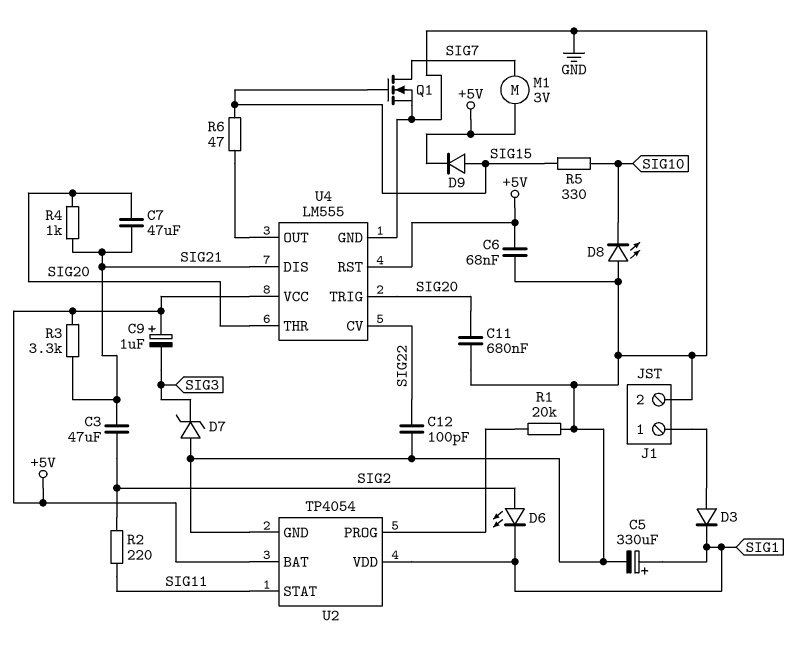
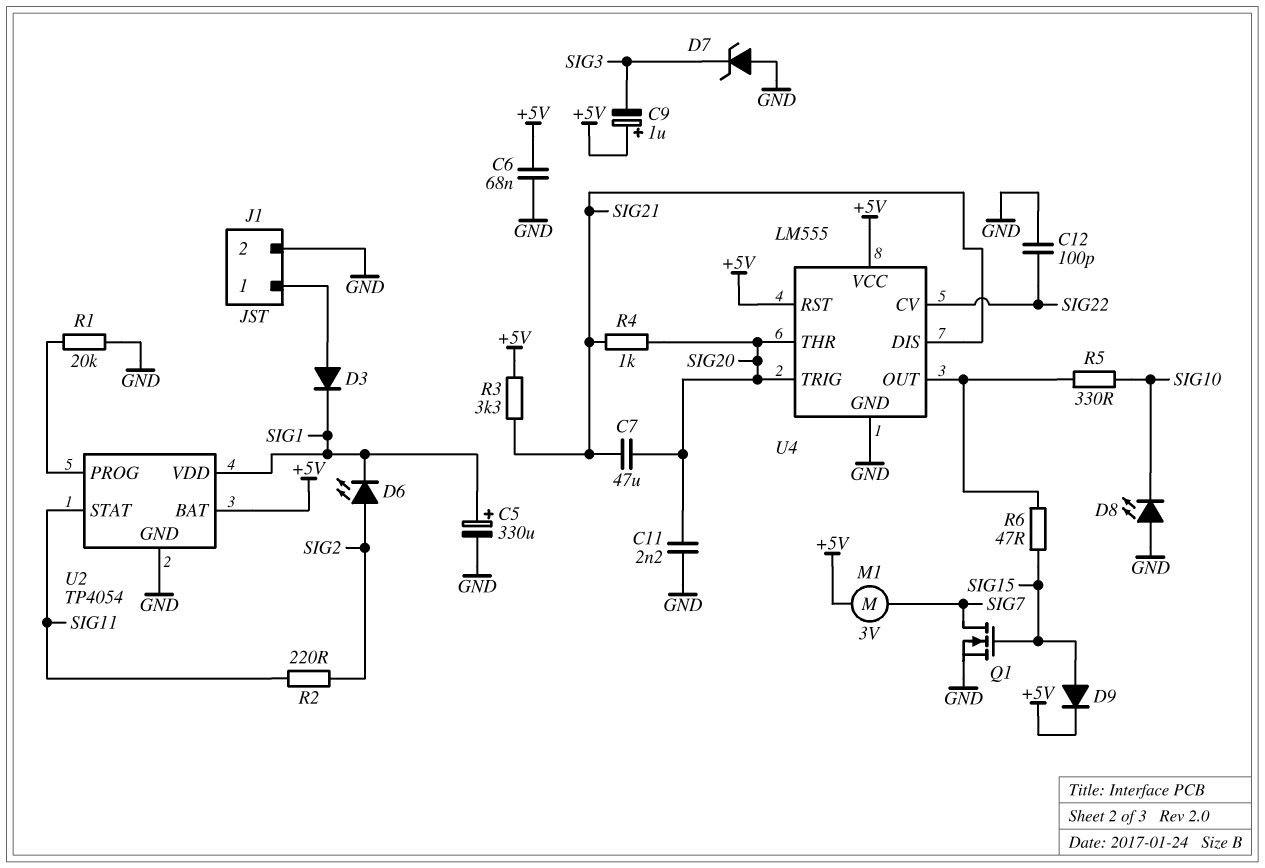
C3: 47uF (SIG2, SIG21) -> none
C11: 680nF (GND, SIG20) -> 2.2nF (GND, SIG20)
R5: 330 (SIG10, SIG15) -> 330 (SIG10, U4/OUT)

